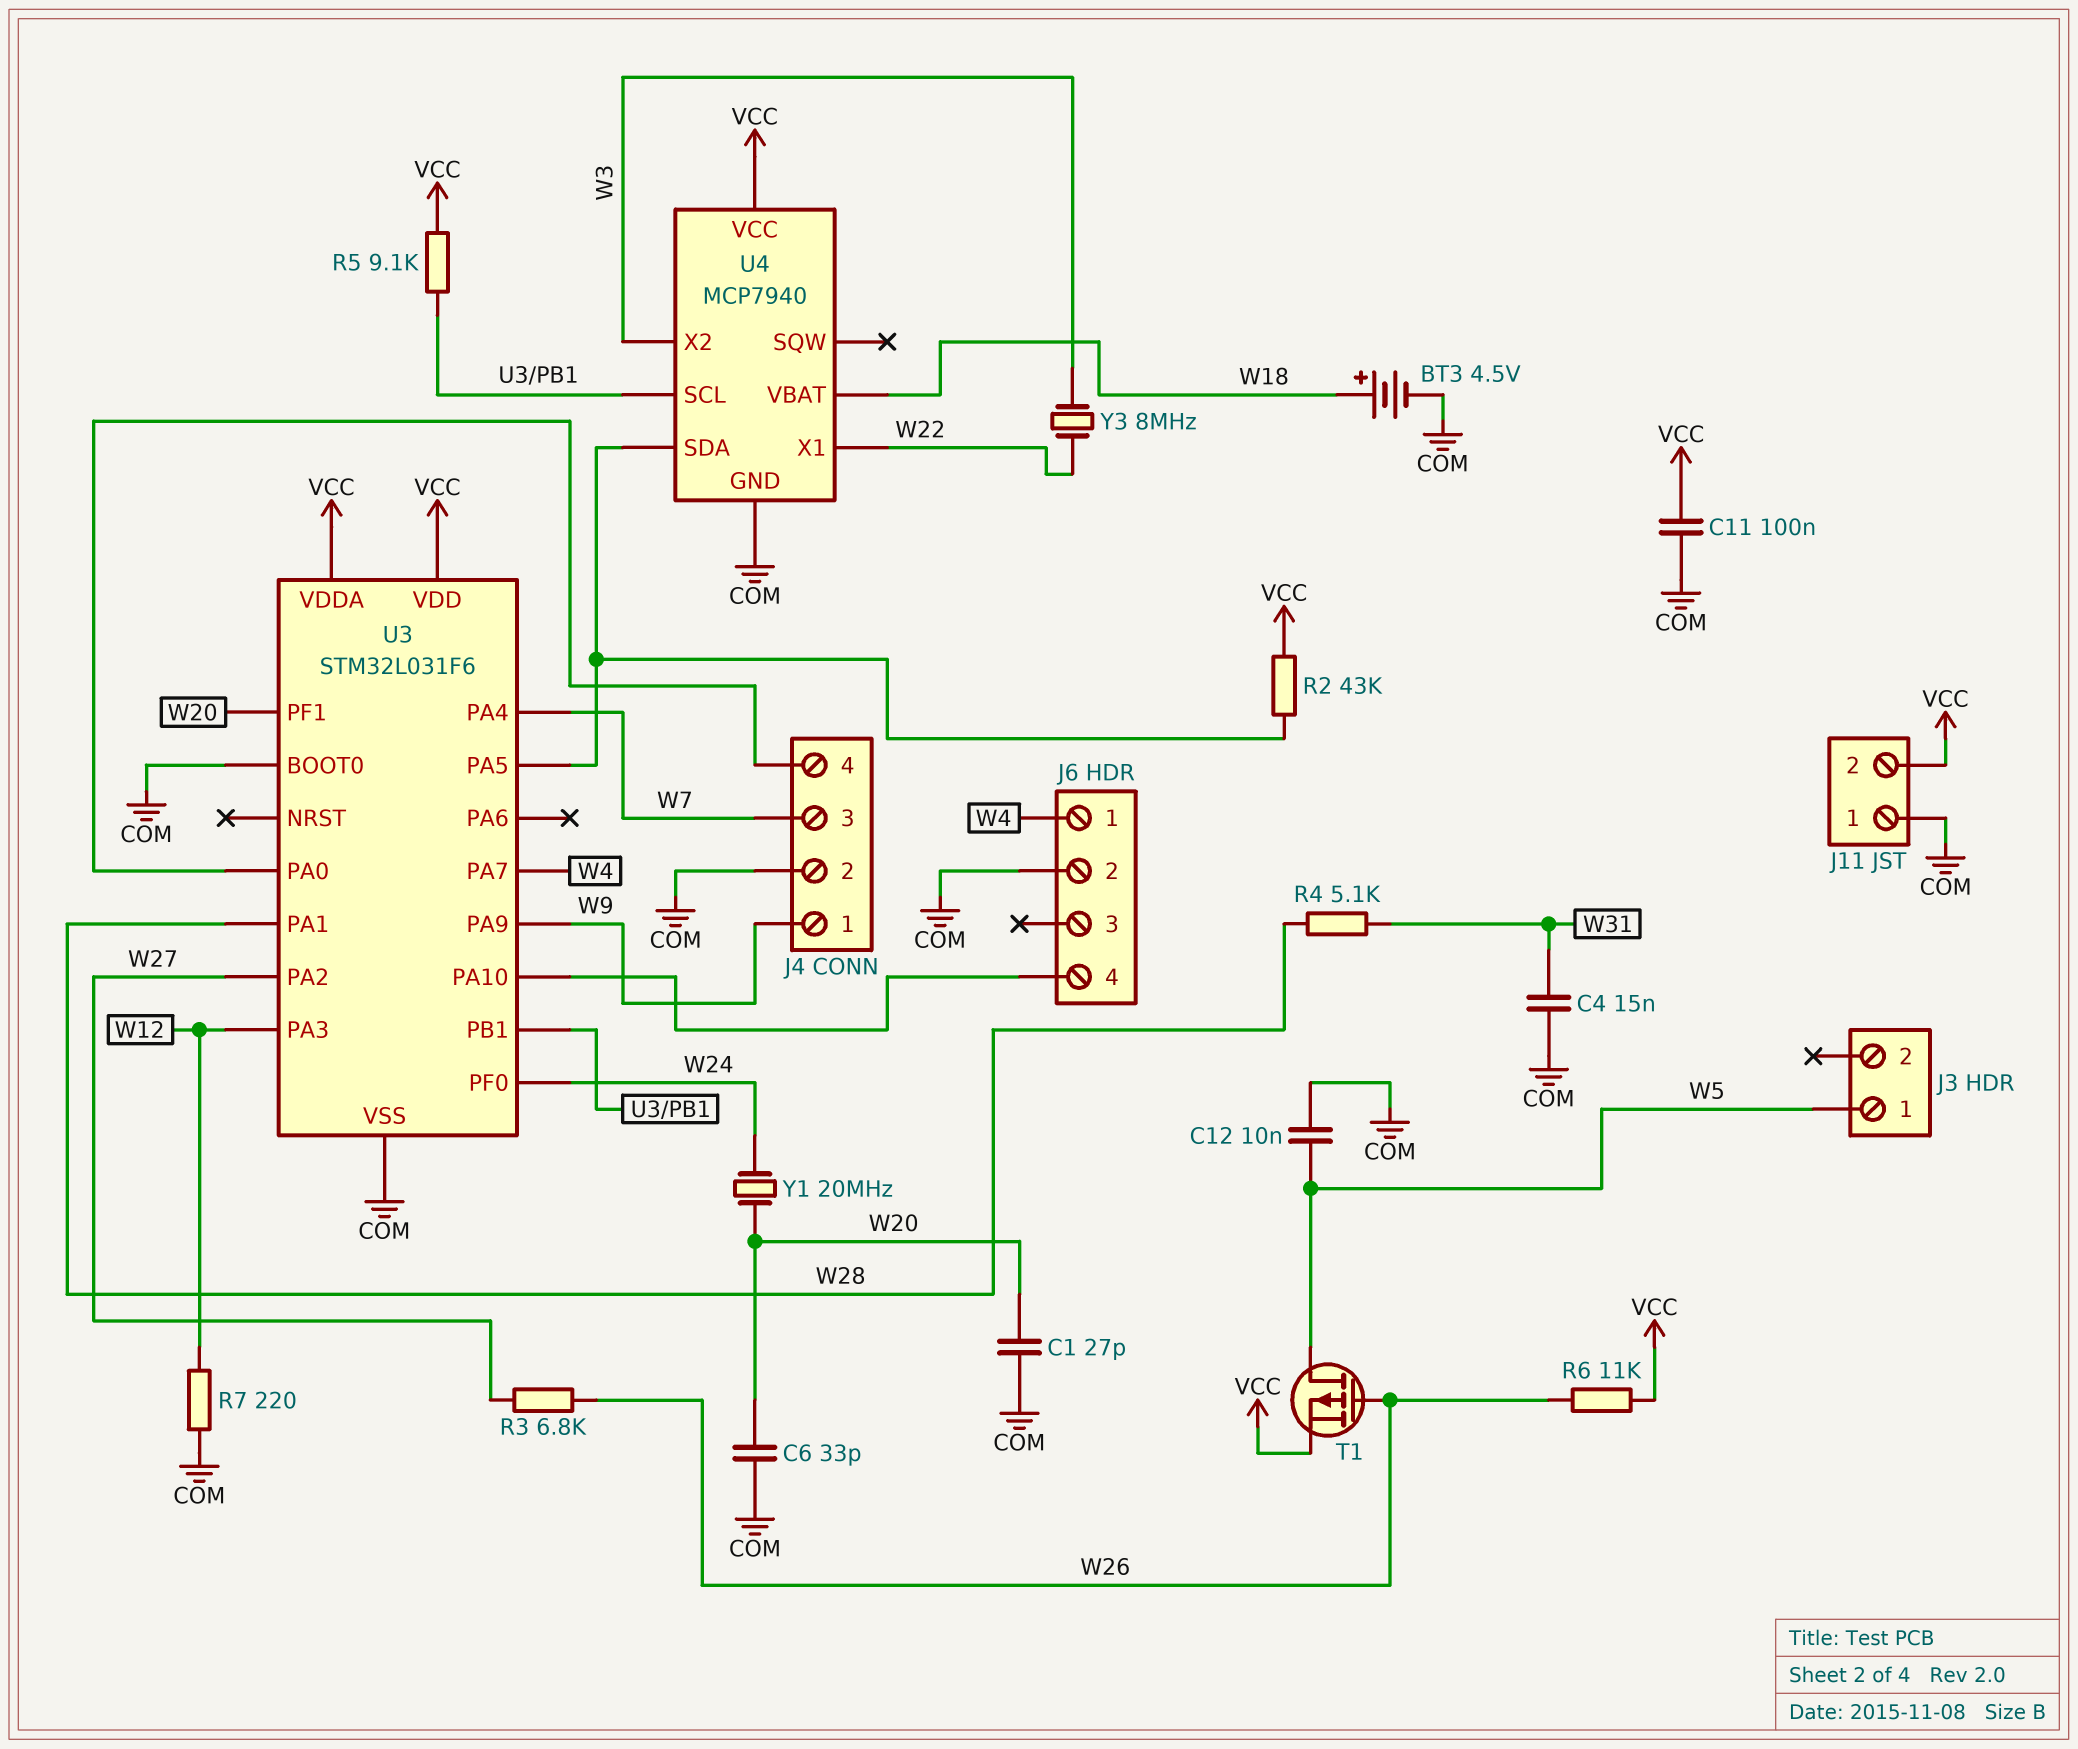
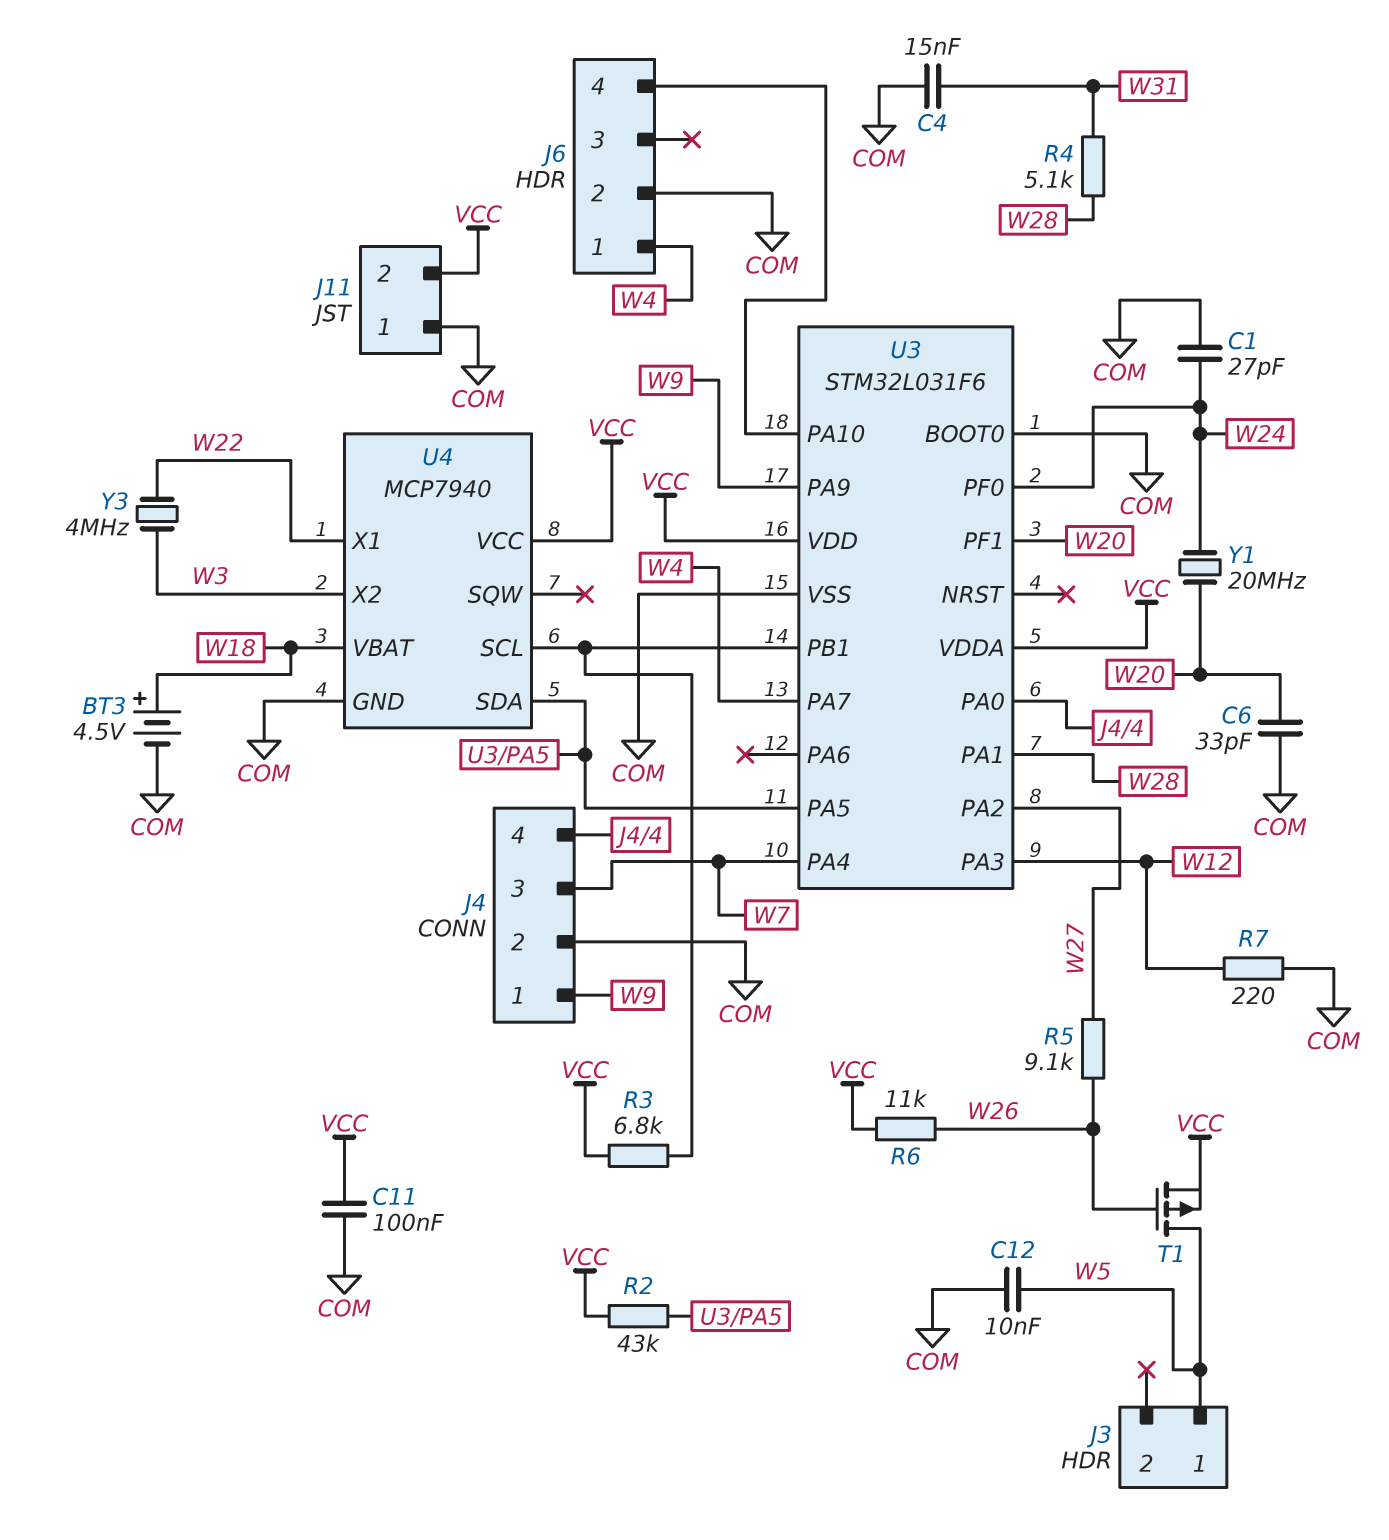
C1: 27pF (COM, W20) -> 27pF (COM, W24)
R3: 6.8k (W26, W27) -> 6.8k (U3/PB1, VCC)
R5: 9.1k (U3/PB1, VCC) -> 9.1k (W26, W27)
Y3: 8MHz (W3, W22) -> 4MHz (W3, W22)

